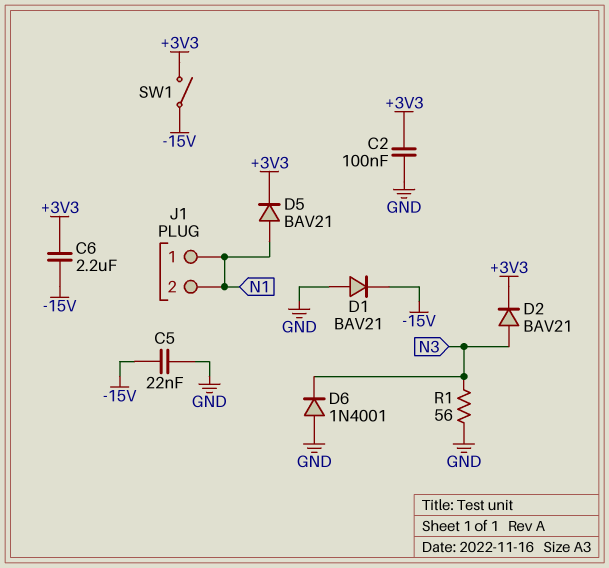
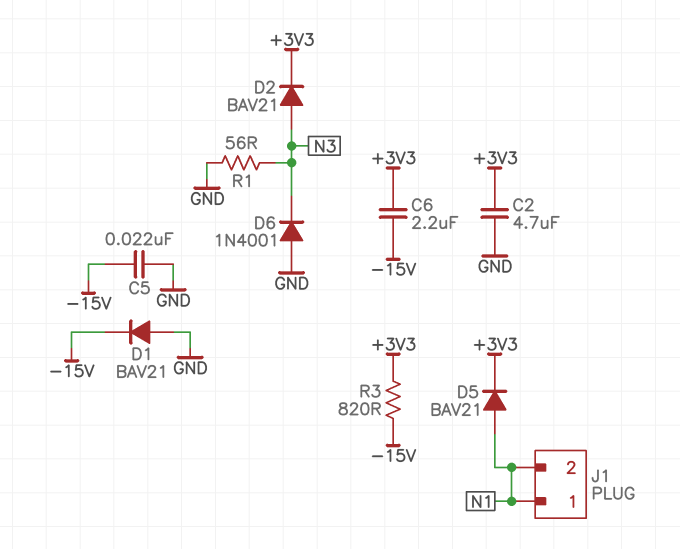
C2: 100nF (+3V3, GND) -> 4.7uF (+3V3, GND)
R3: none -> 820 (+3V3, -15V)
SW1: switch (+3V3, -15V) -> none

